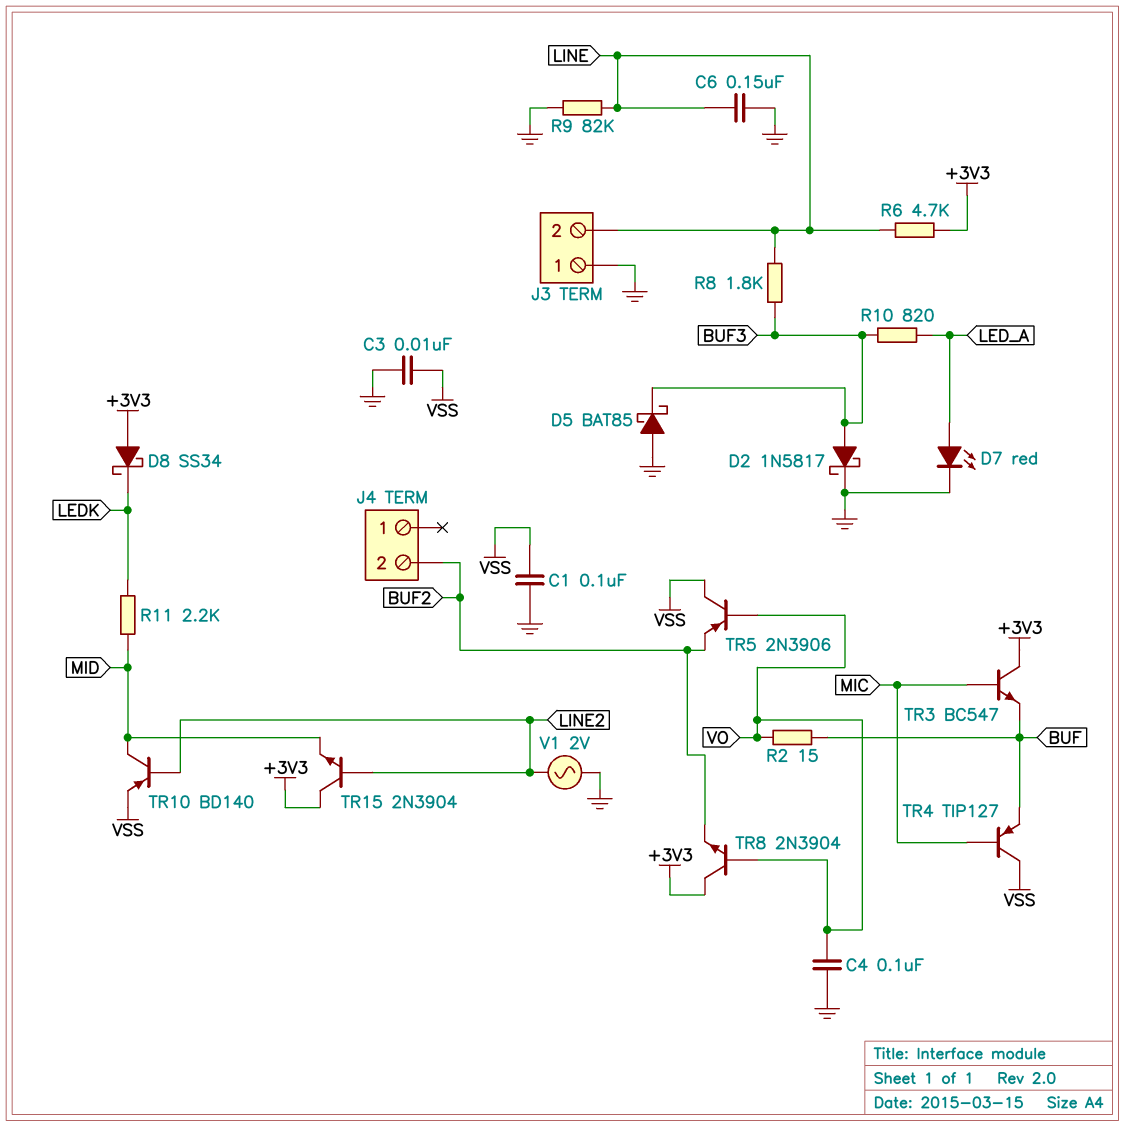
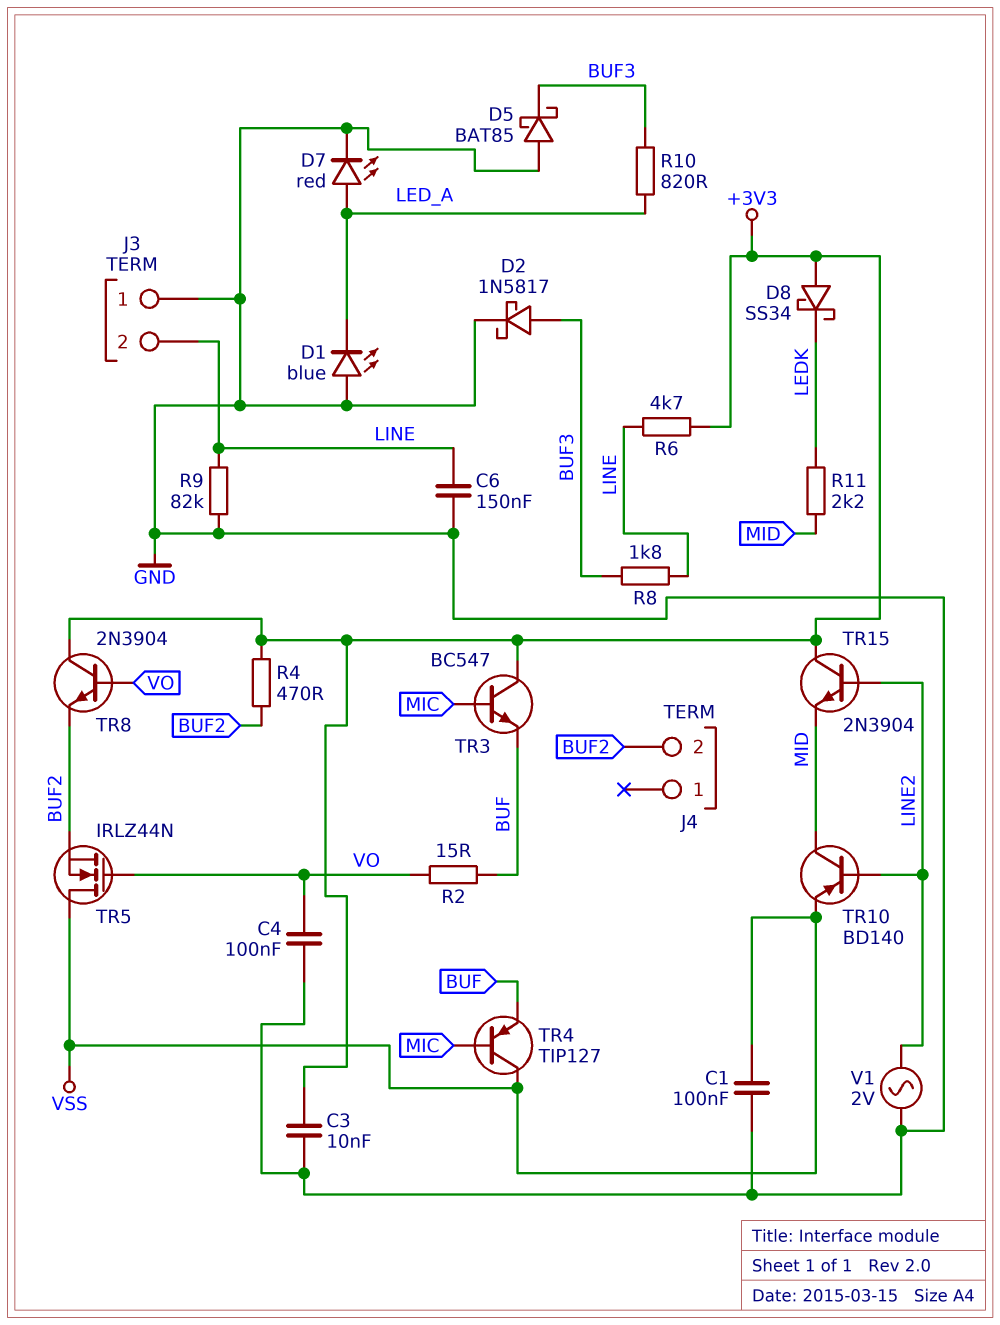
C3: 10nF (GND, VSS) -> 10nF (+3V3, GND)
D1: none -> LED blue (A GND, K LED_A)
R4: none -> 470 (+3V3, BUF2)
TR5: PNP 2N3906 (B VO, C VSS, E BUF2) -> NMOS IRLZ44N (G VO, D VSS, S BUF2)

